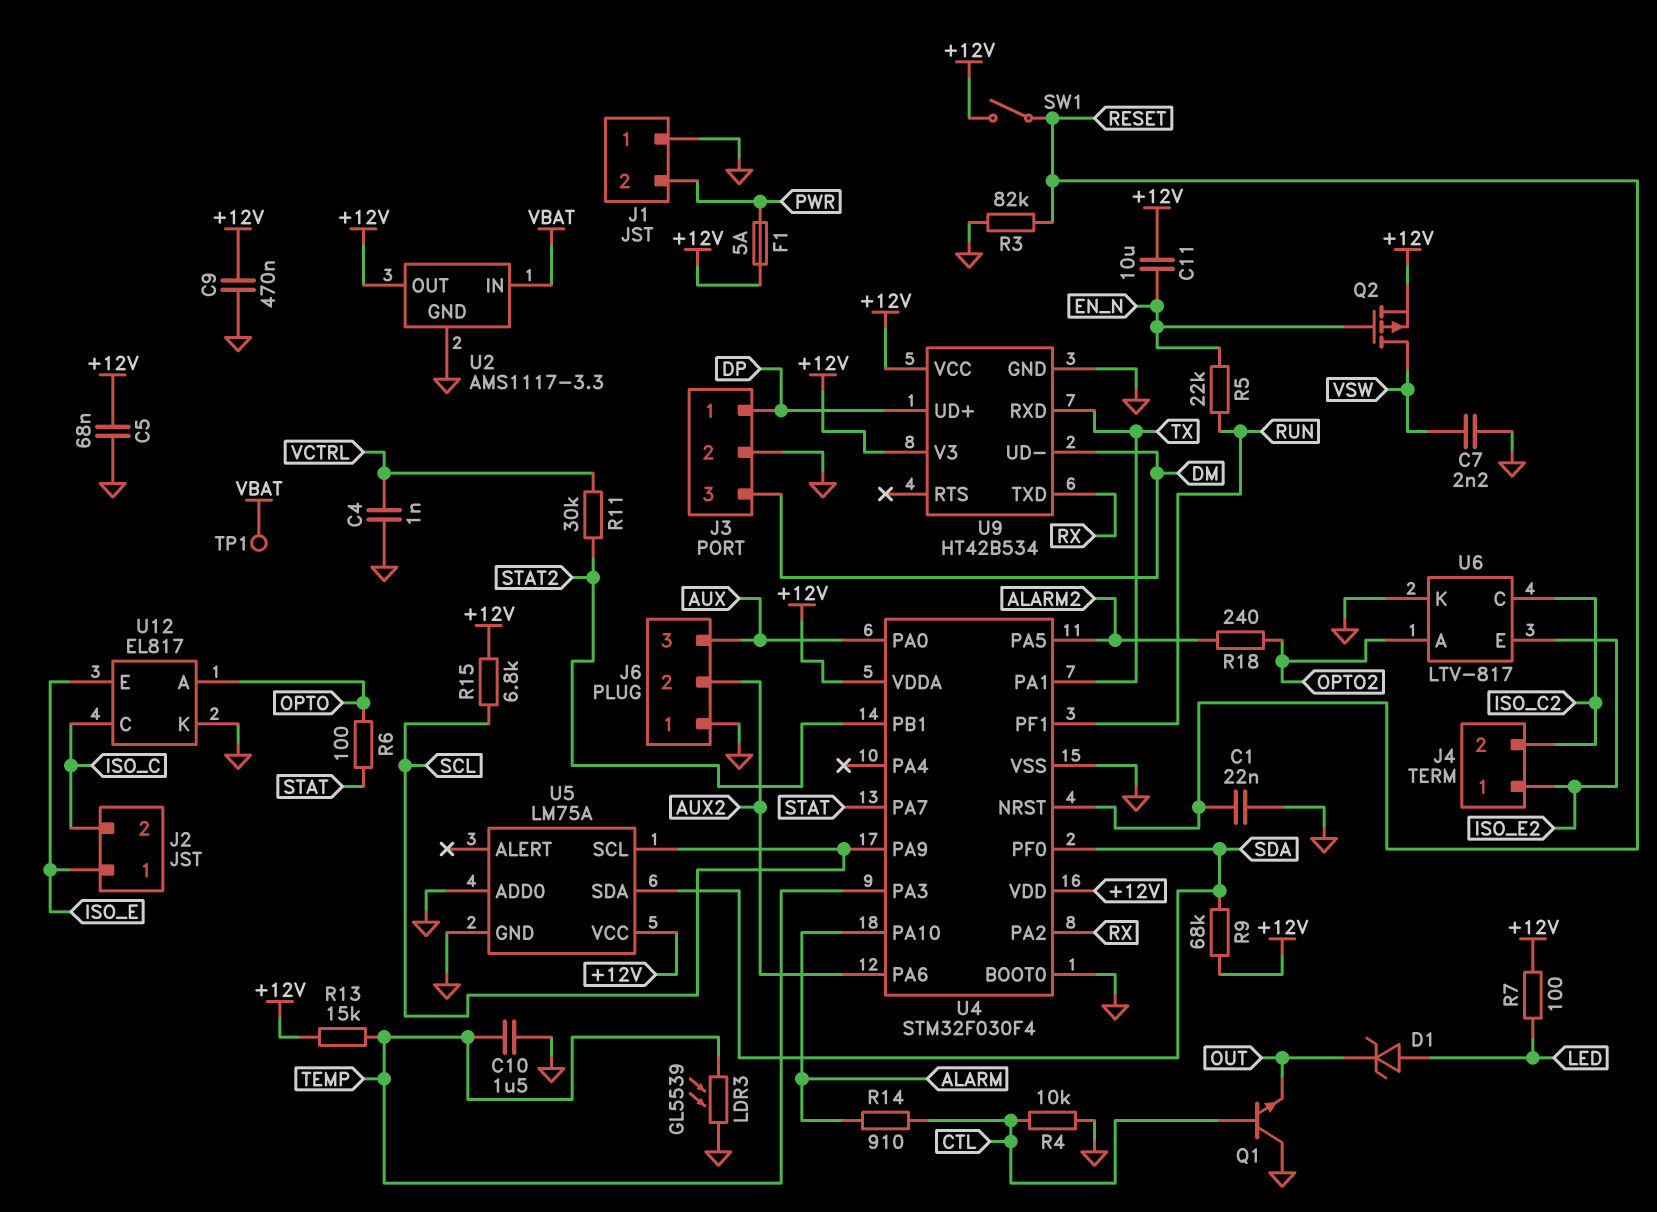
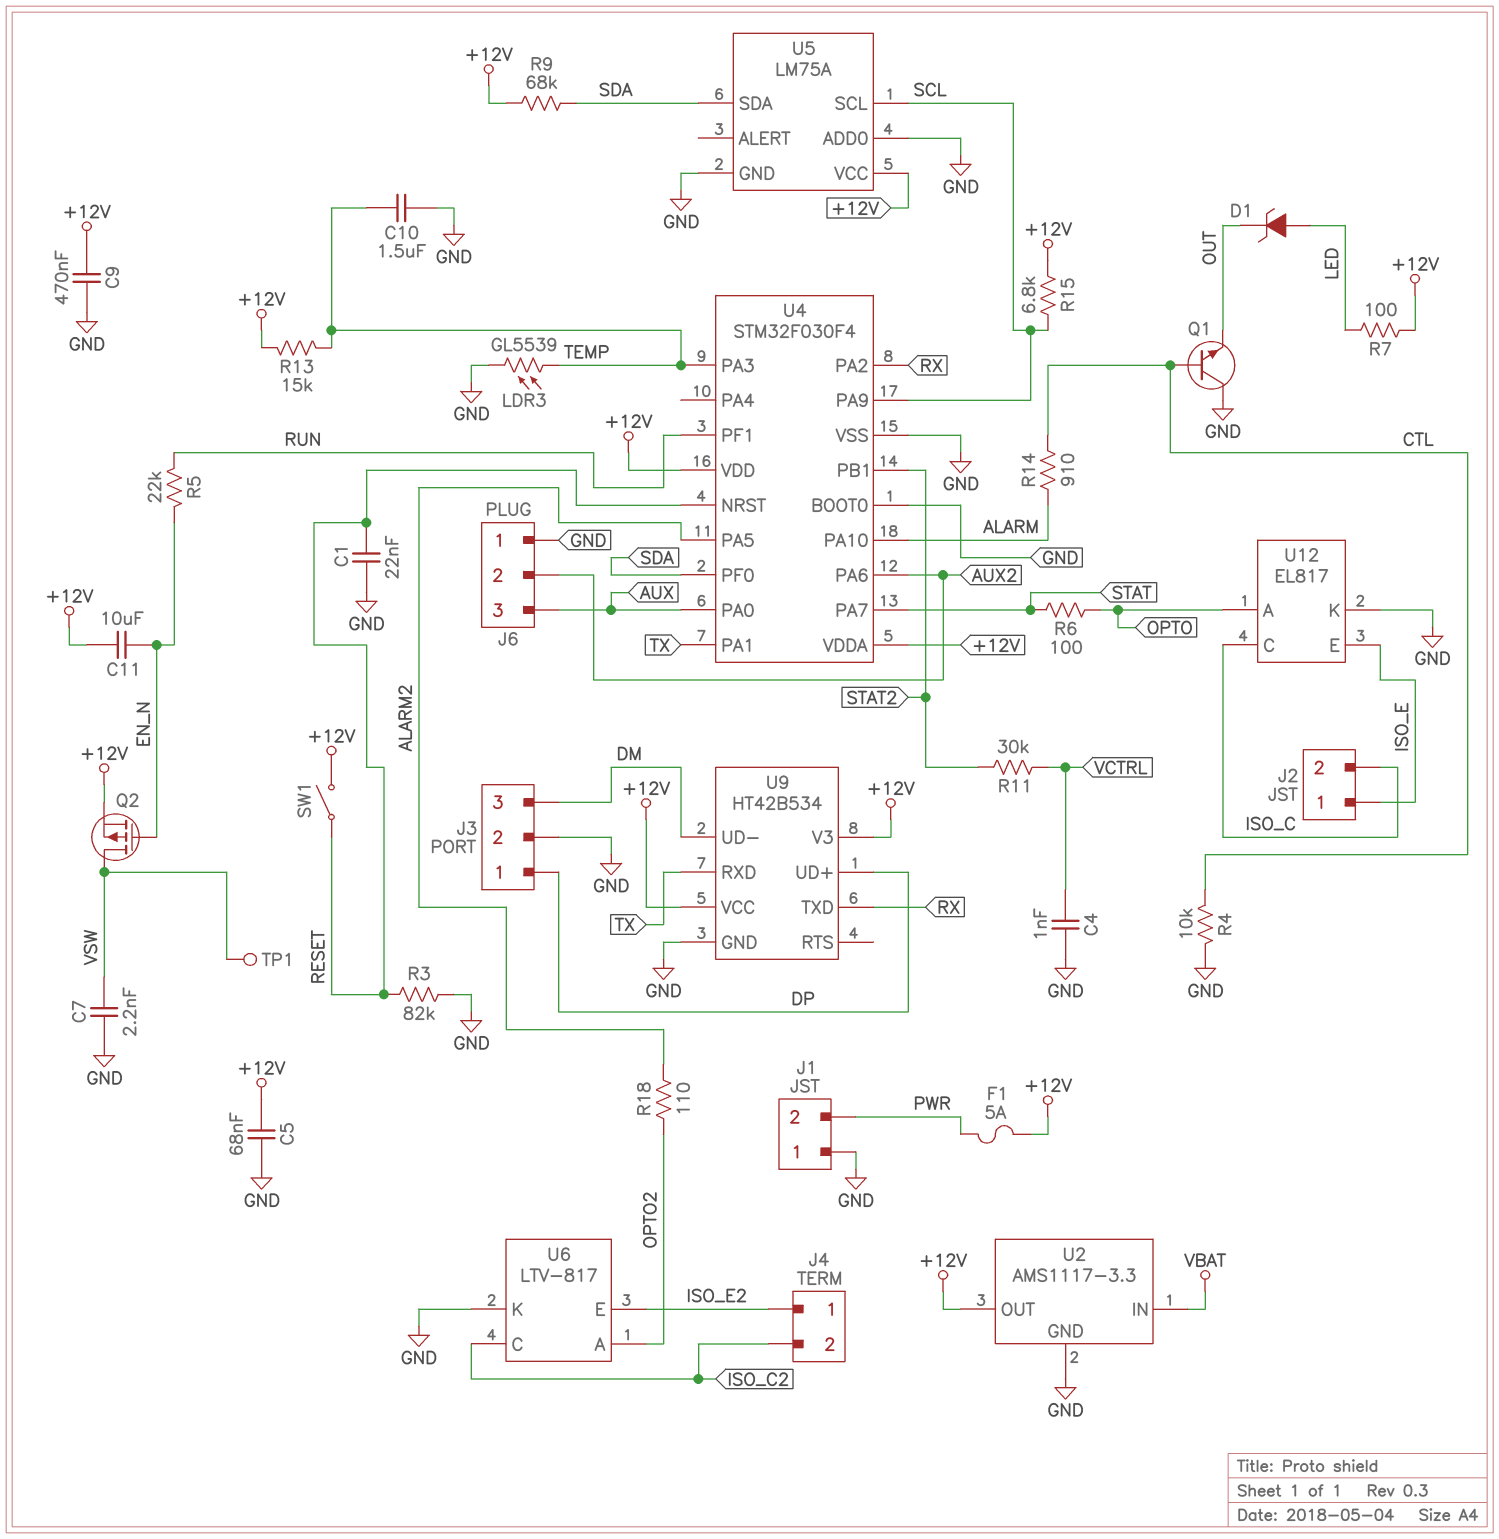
R18: 240 (ALARM2, OPTO2) -> 110 (ALARM2, OPTO2)
TP1: test point (VBAT) -> test point (VSW)

